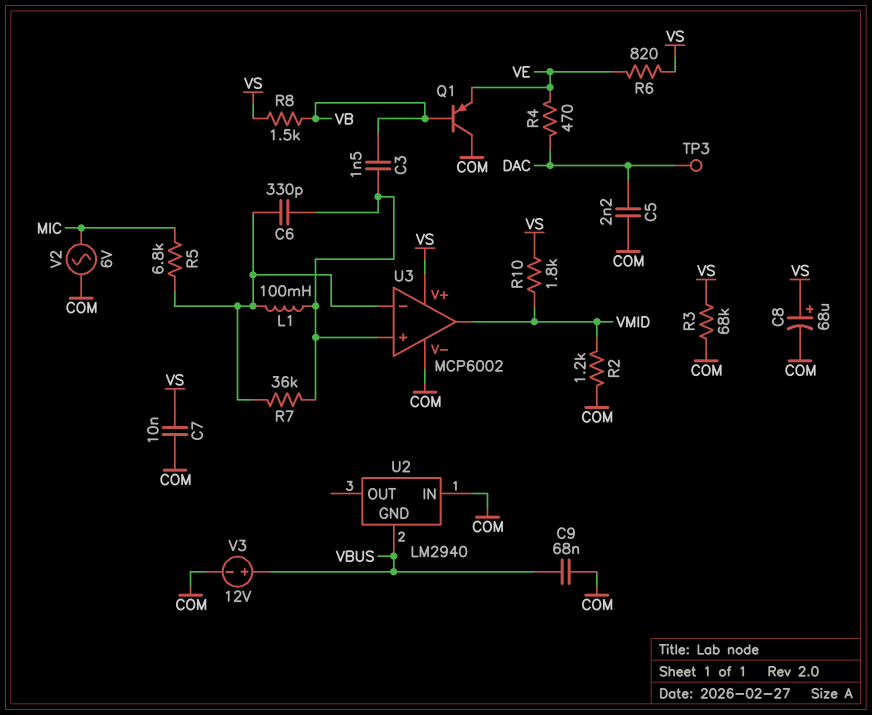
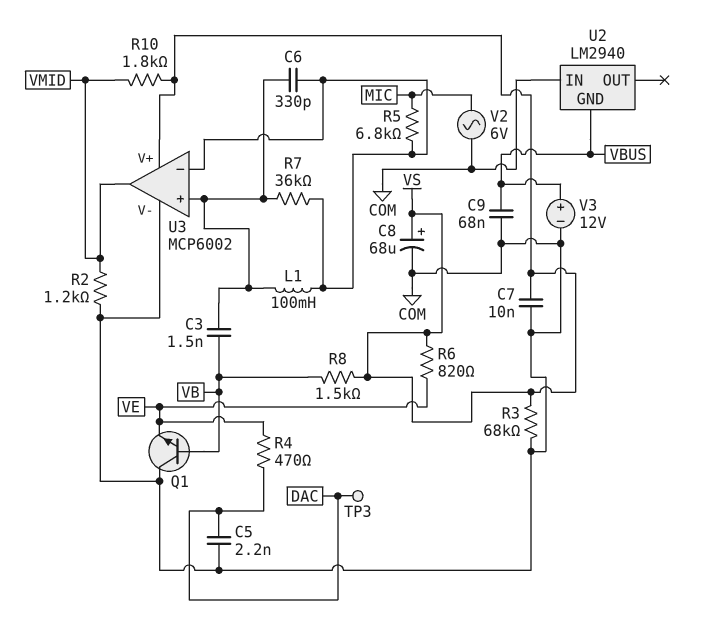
Q1: PNP (B VB, C COM, E VE) -> NPN (B VB, C COM, E VE)

